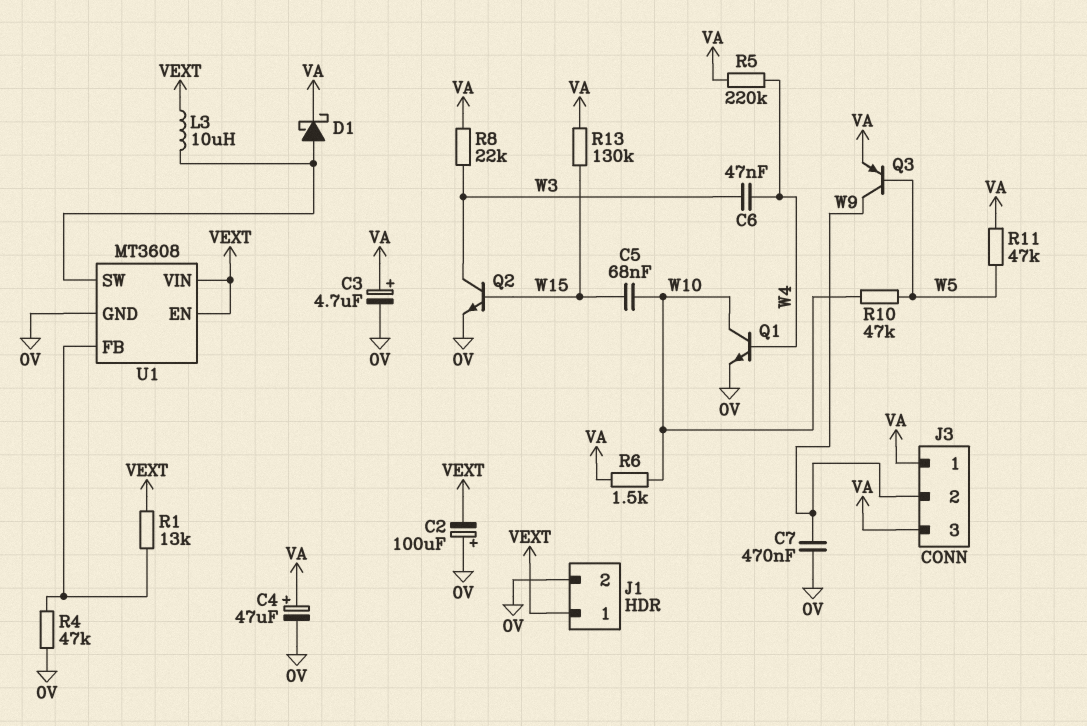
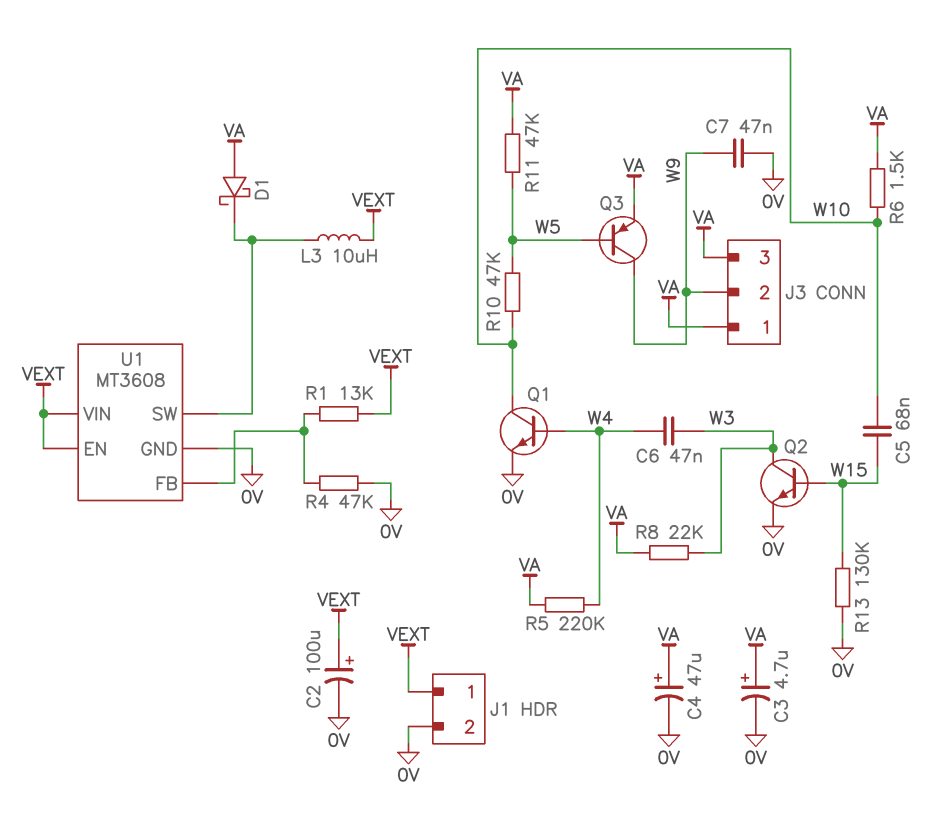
C2: 100uF (plus 0V, minus VEXT) -> 100uF (plus VEXT, minus 0V)
C7: 470nF (0V, W9) -> 47nF (0V, W9)
D1: schottky (A U1/SW, K VA) -> schottky (A VA, K U1/SW)
R13: 130k (VA, W15) -> 130k (0V, W15)

